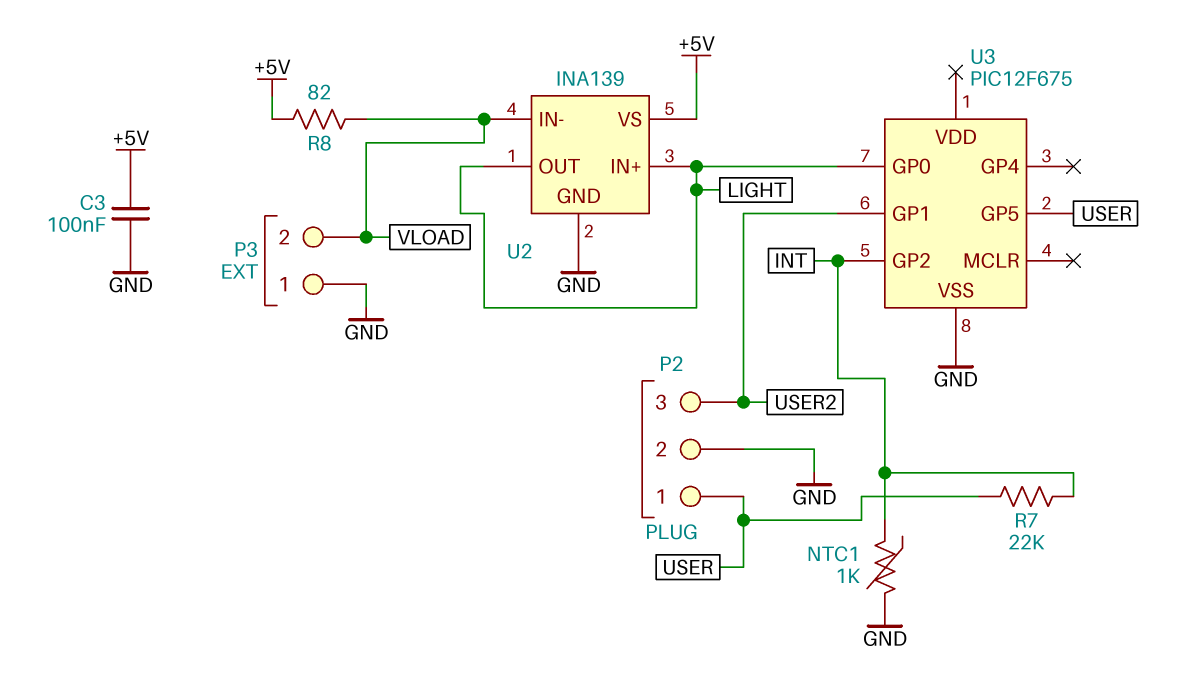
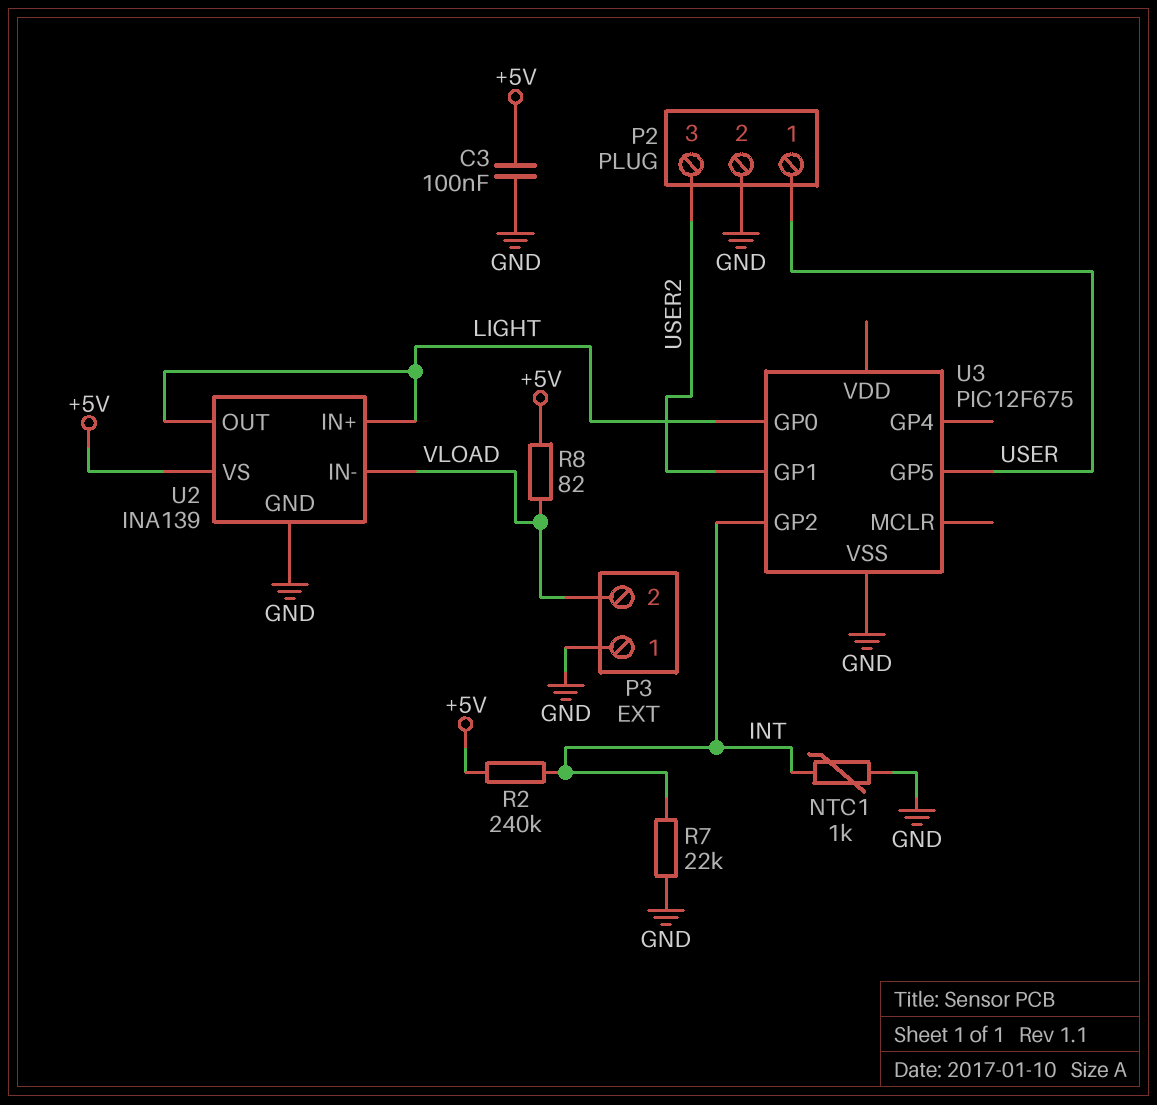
R2: none -> 240k (+5V, INT)
R7: 22k (INT, USER) -> 22k (GND, INT)

